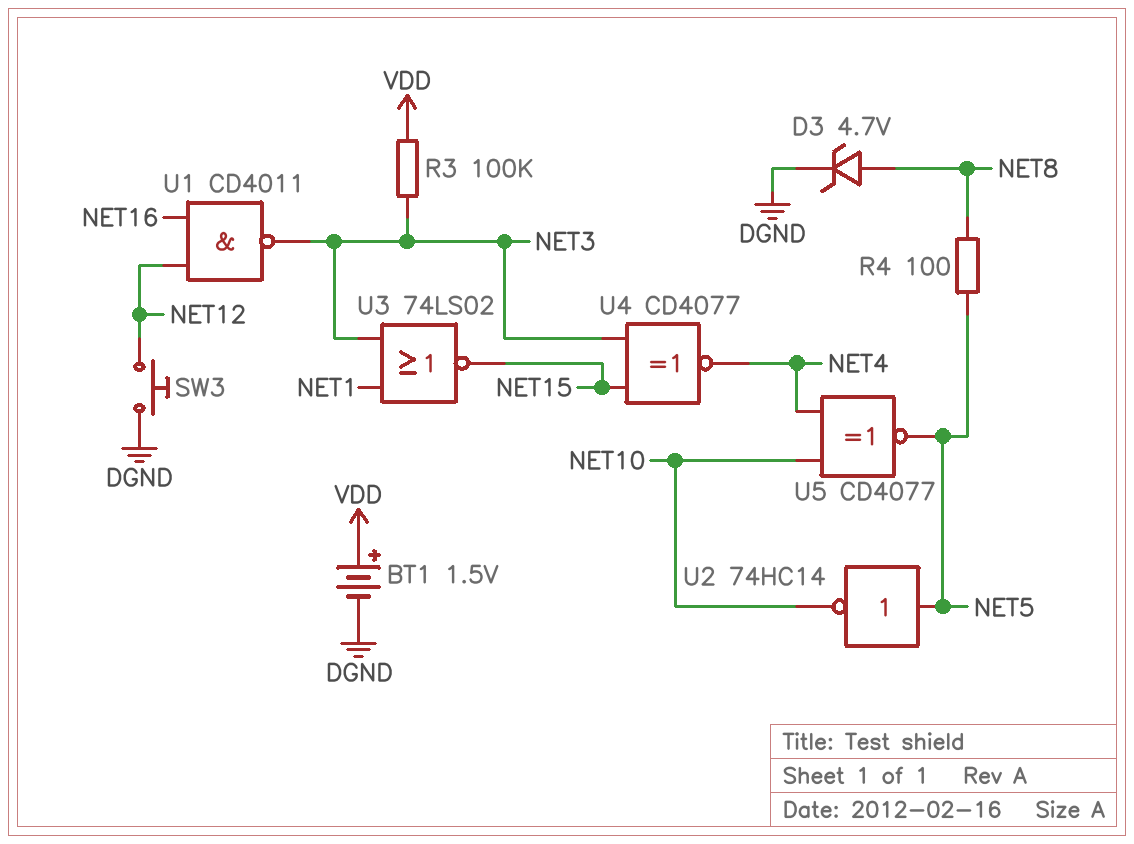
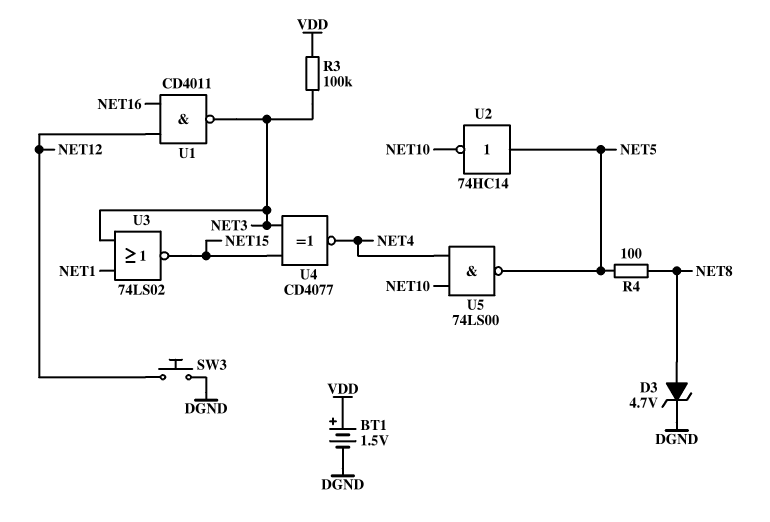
U5: XNOR CD4077 (in NET4, in NET10, out NET5) -> NAND 74LS00 (in NET4, in NET10, out NET5)

